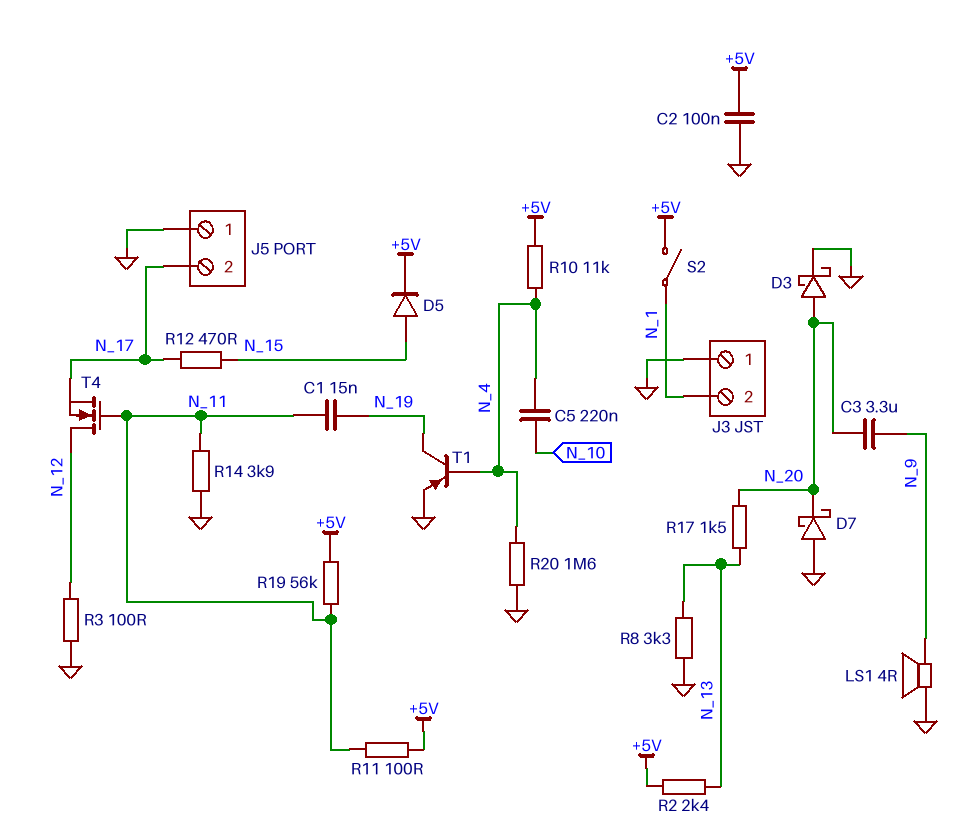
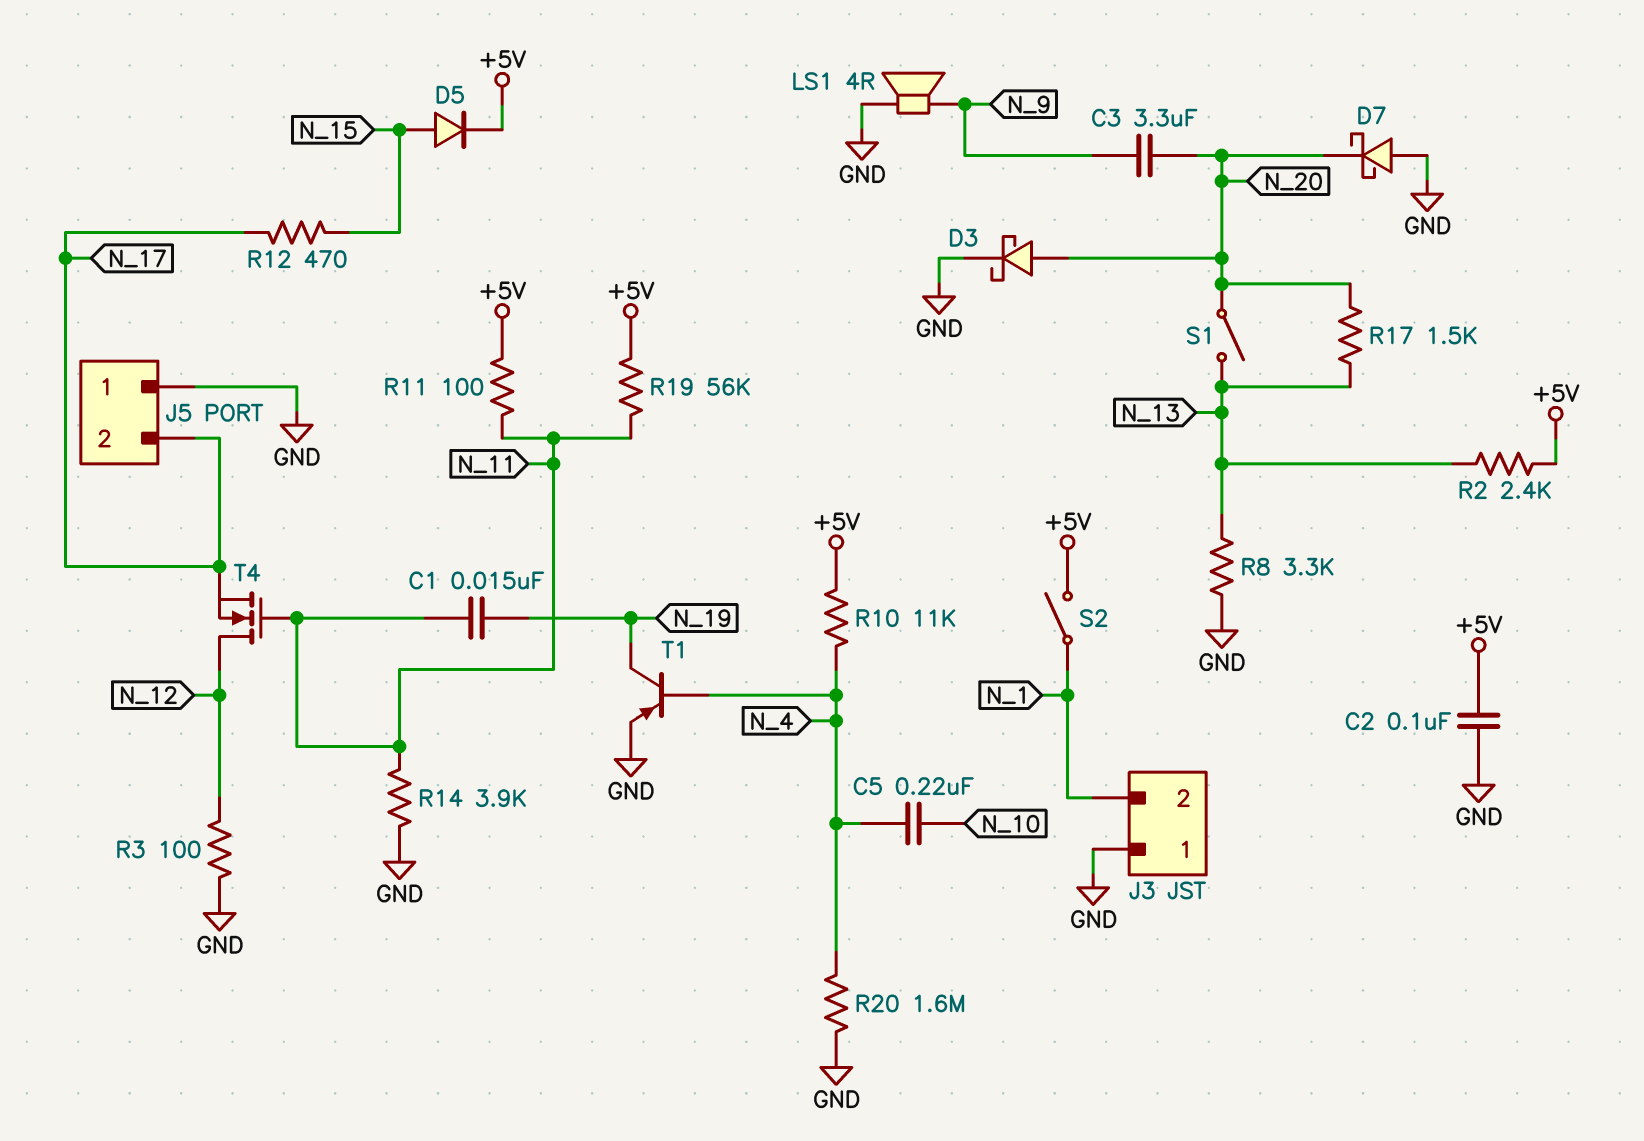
S1: none -> switch (N_13, N_20)

